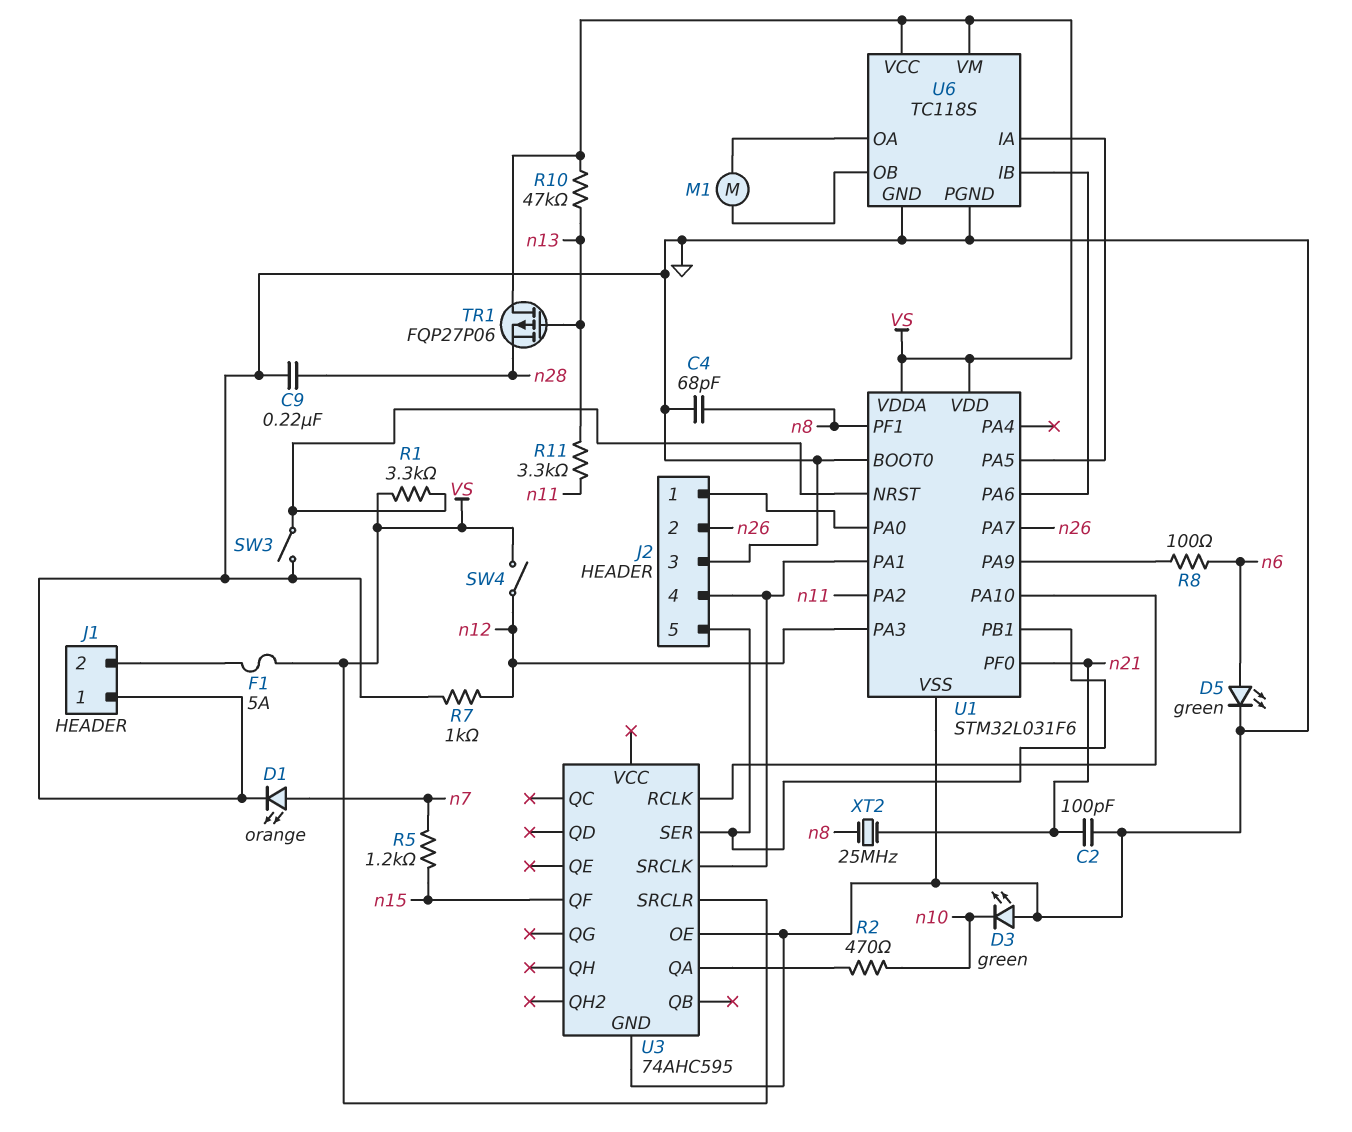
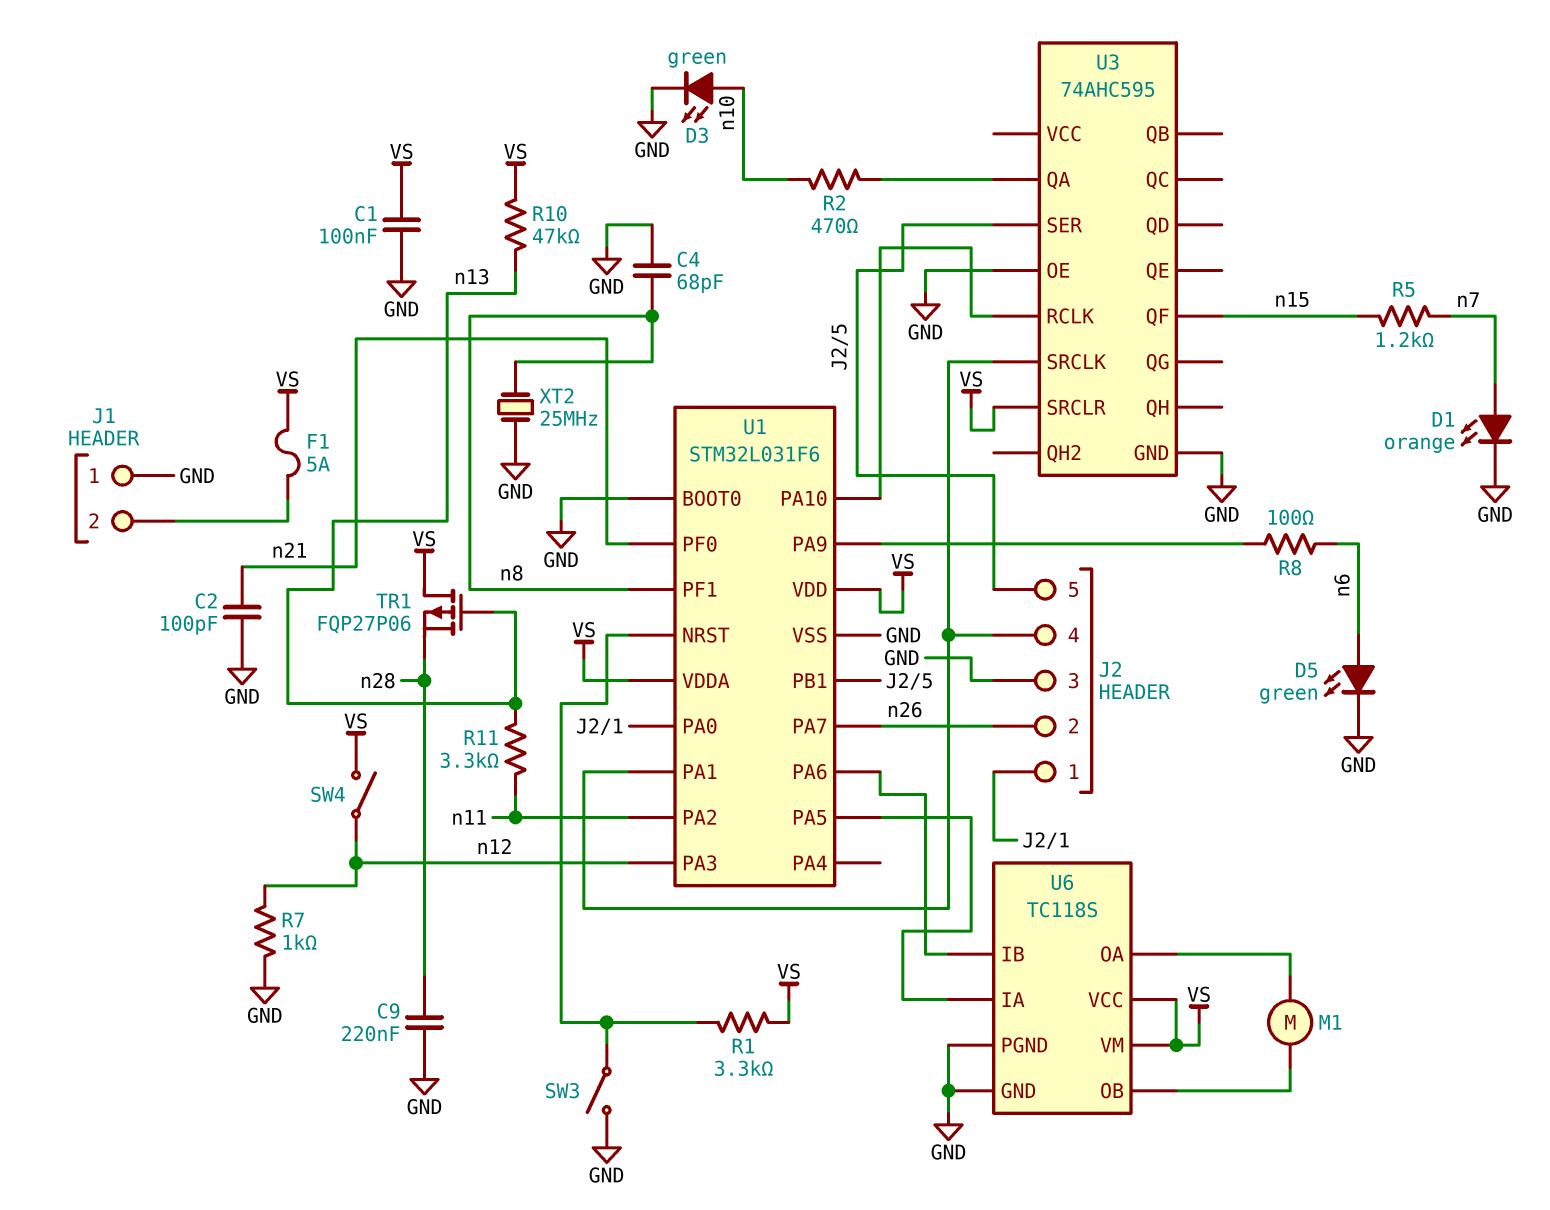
C1: none -> 100nF (GND, VS)
D3: LED green (A GND, K n10) -> LED green (A n10, K GND)
XT2: 25MHz (n8, n21) -> 25MHz (GND, n8)

